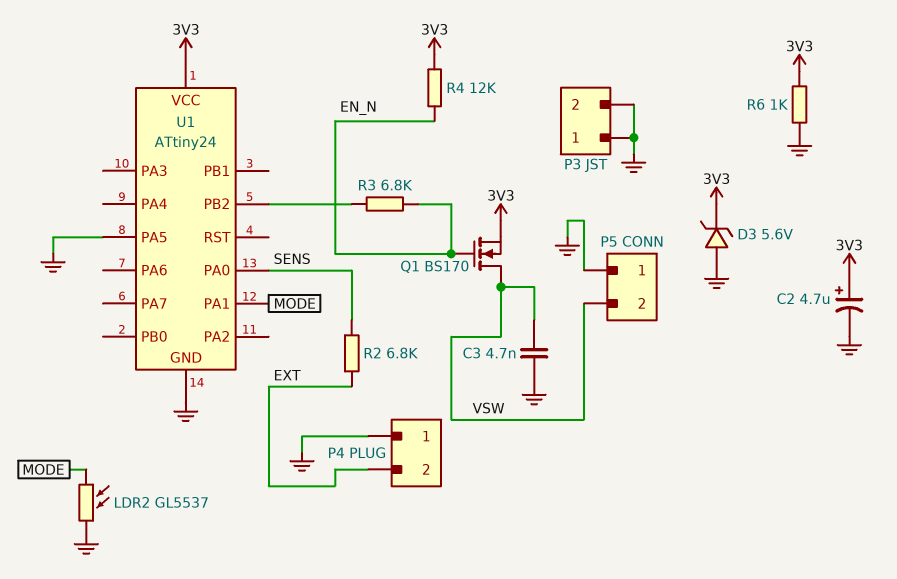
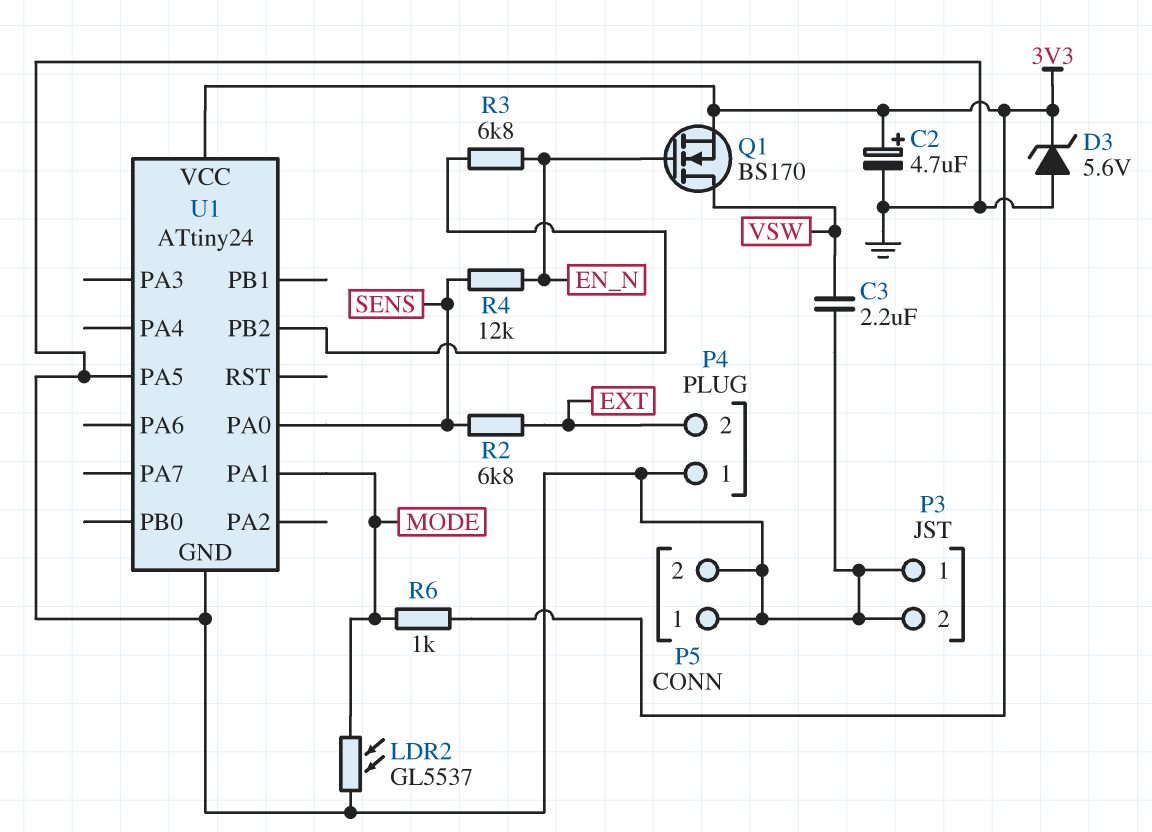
C3: 4.7nF (GND, VSW) -> 2.2uF (GND, VSW)
P5 pin 2: VSW -> GND
R4: 12k (3V3, EN_N) -> 12k (EN_N, SENS)
R6: 1k (3V3, GND) -> 1k (3V3, MODE)

